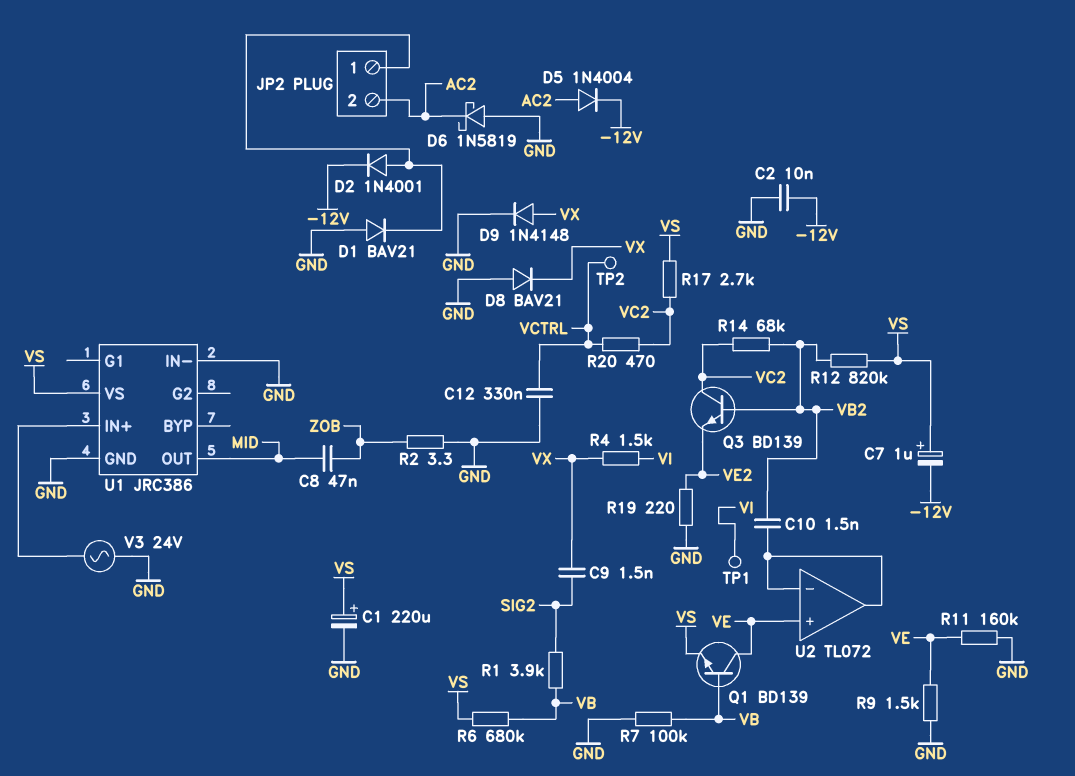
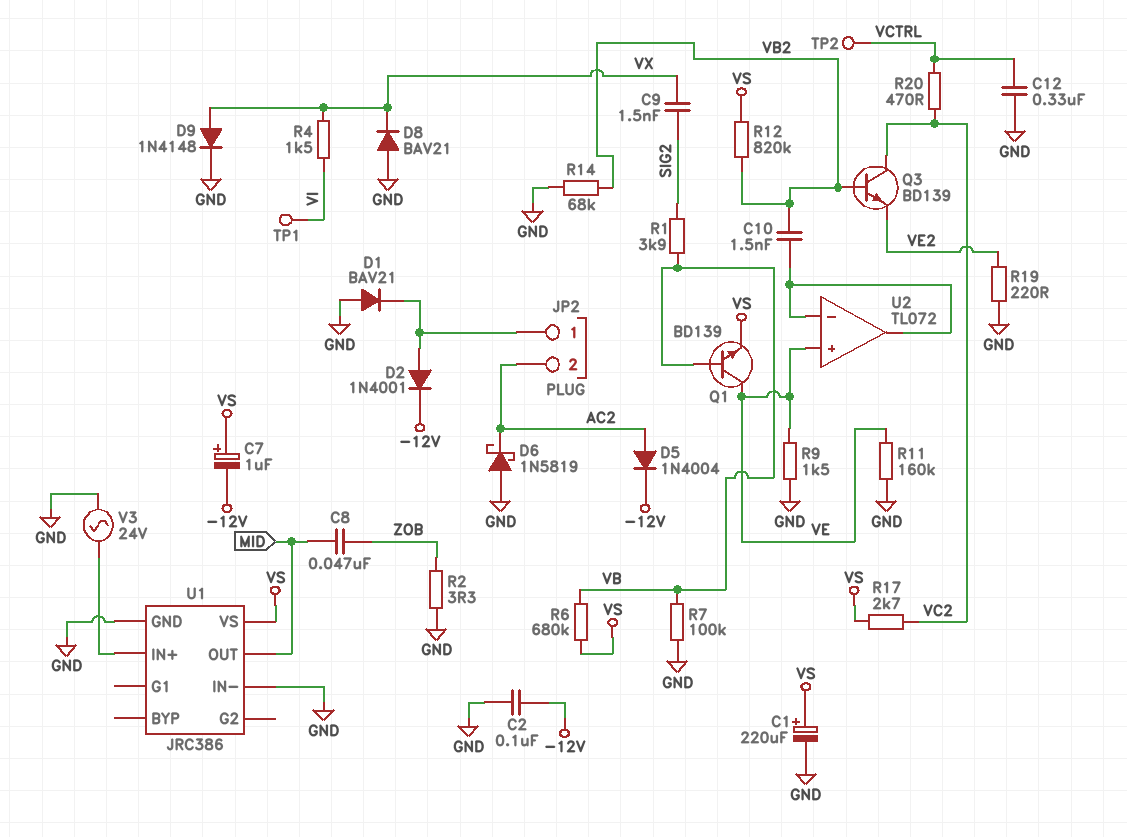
C2: 10nF (-12V, GND) -> 100nF (-12V, GND)
R14: 68k (VB2, VC2) -> 68k (GND, VB2)

